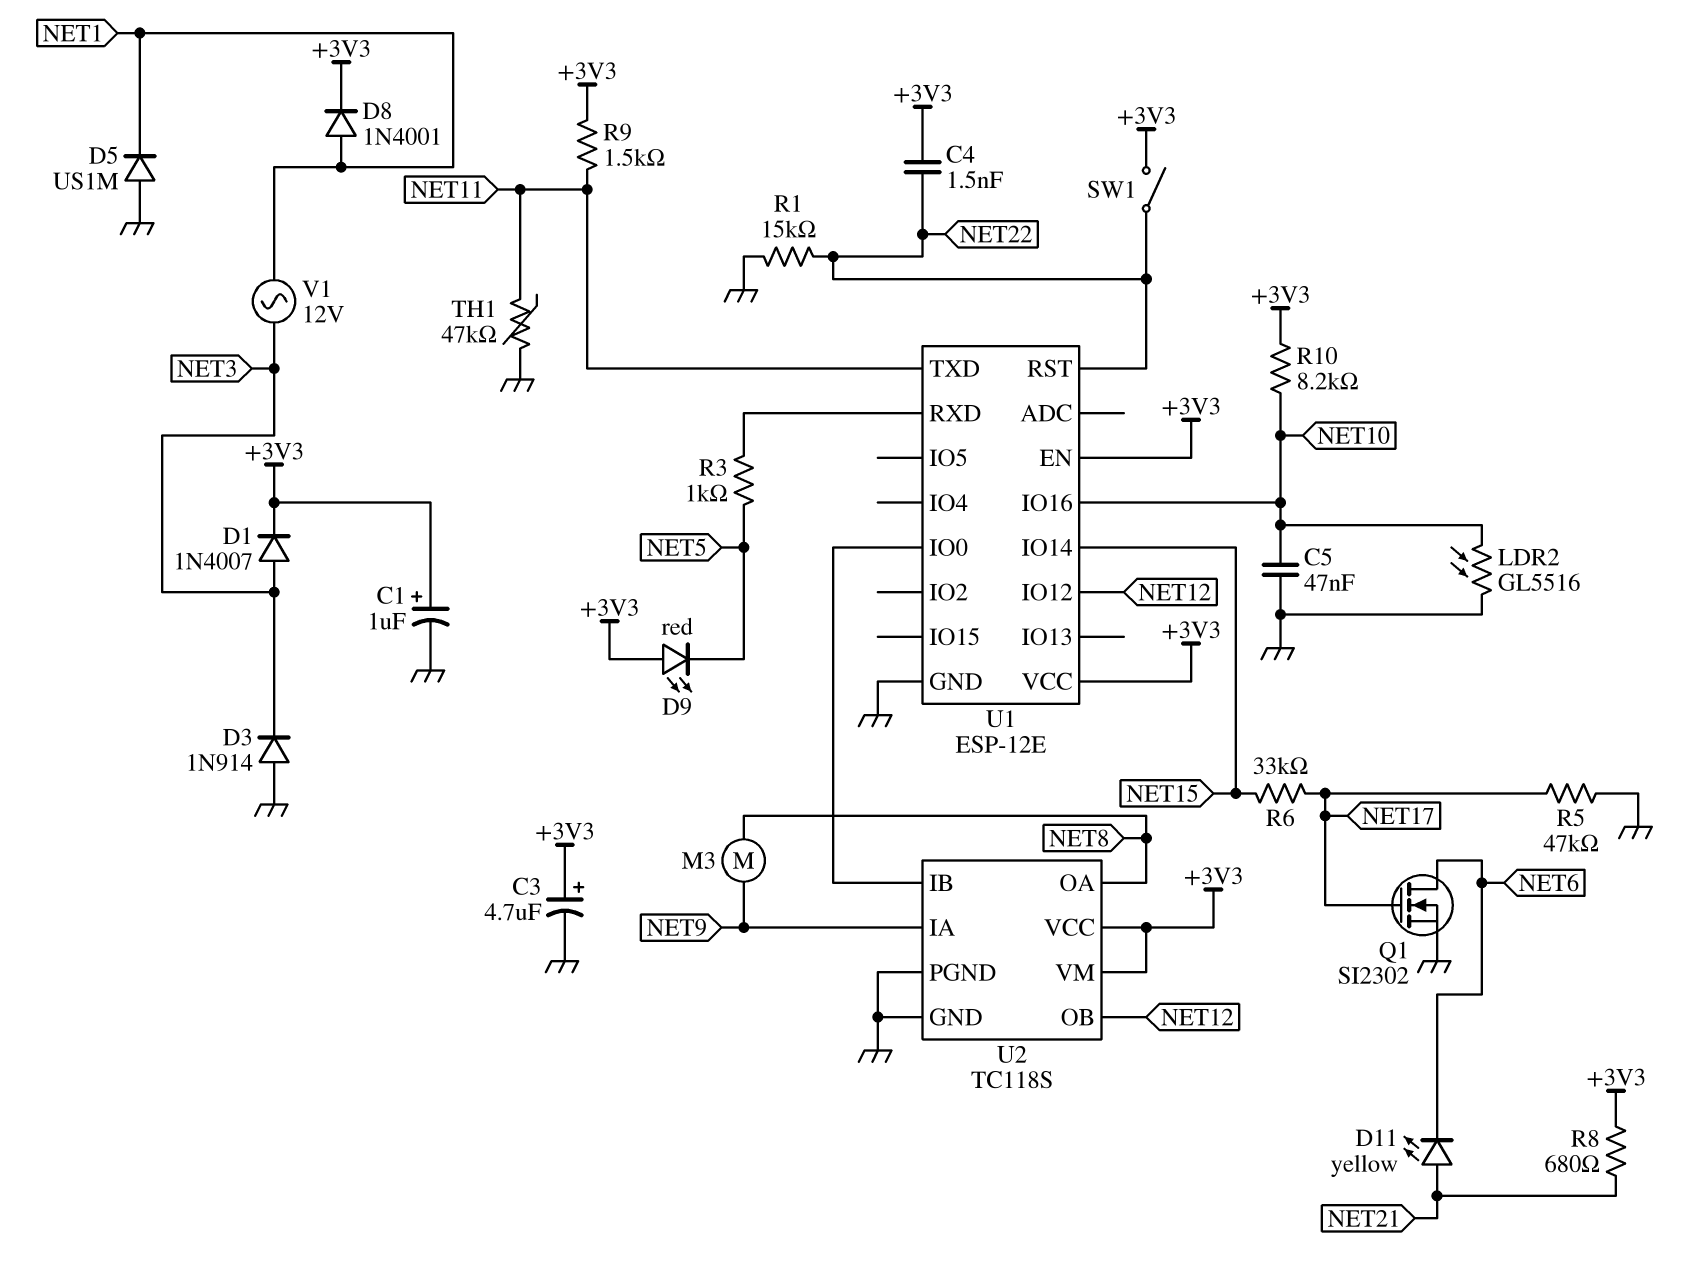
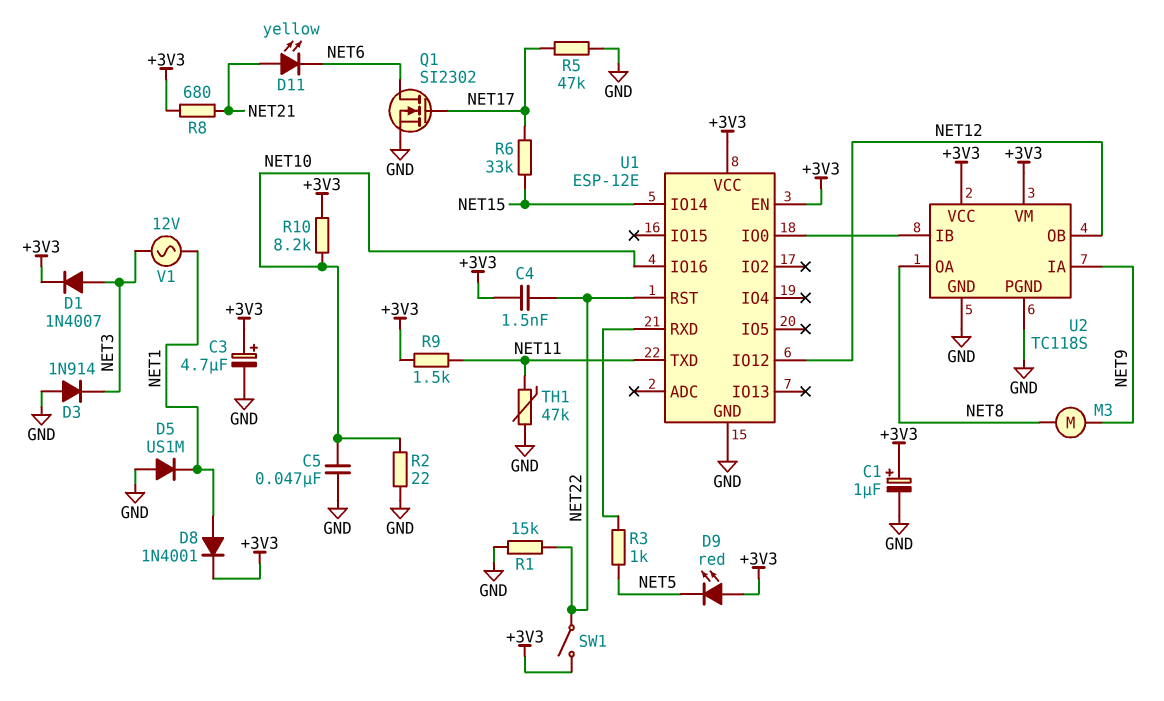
LDR2: GL5516 (GND, NET10) -> none
R2: none -> 22 (GND, NET10)

